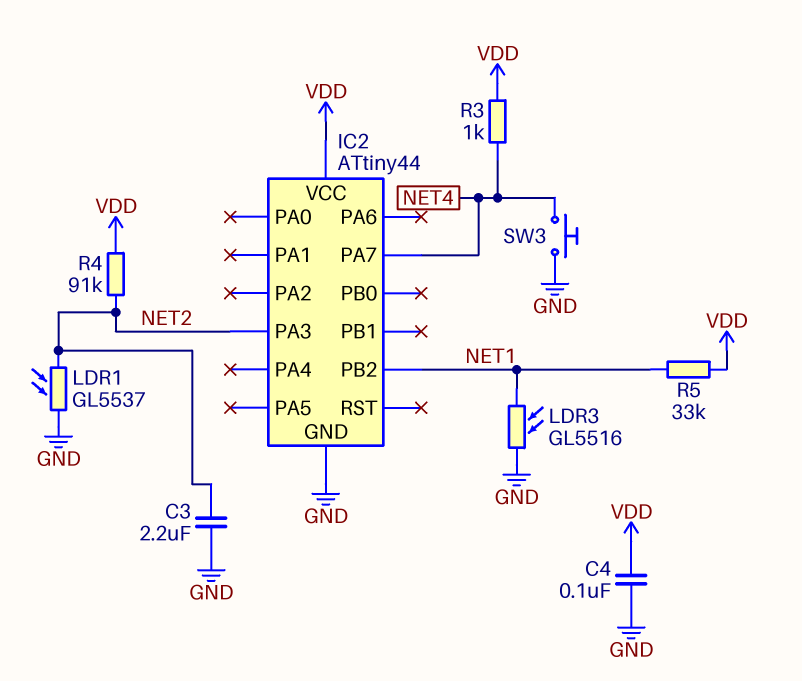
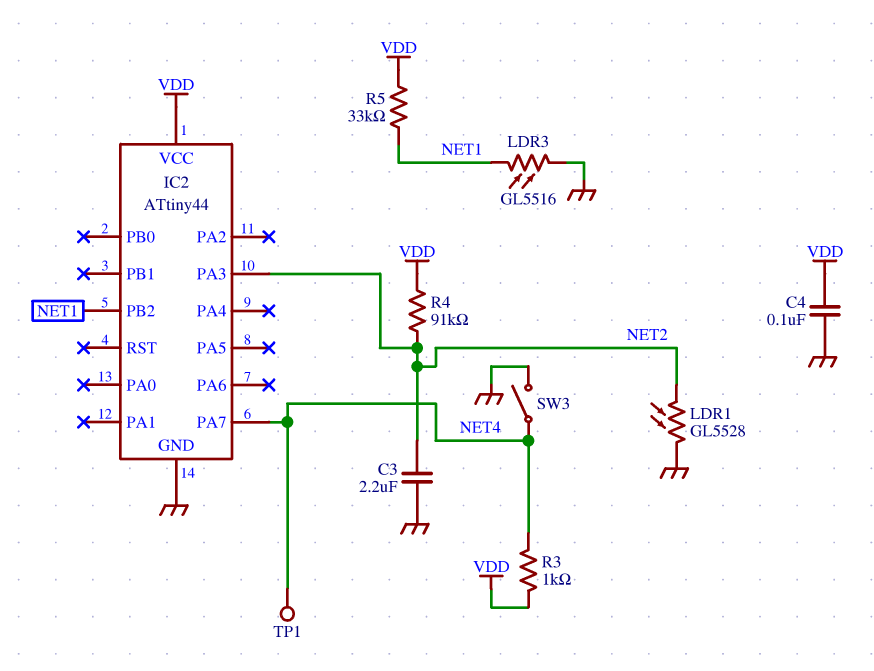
LDR1: GL5537 (GND, NET2) -> GL5528 (GND, NET2)
SW3: button (GND, NET4) -> switch (GND, NET4)
TP1: none -> test point (NET4)

